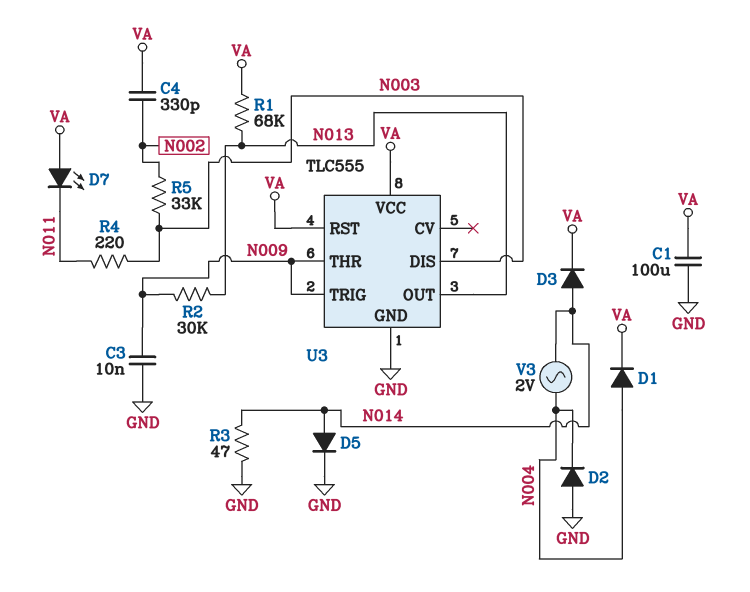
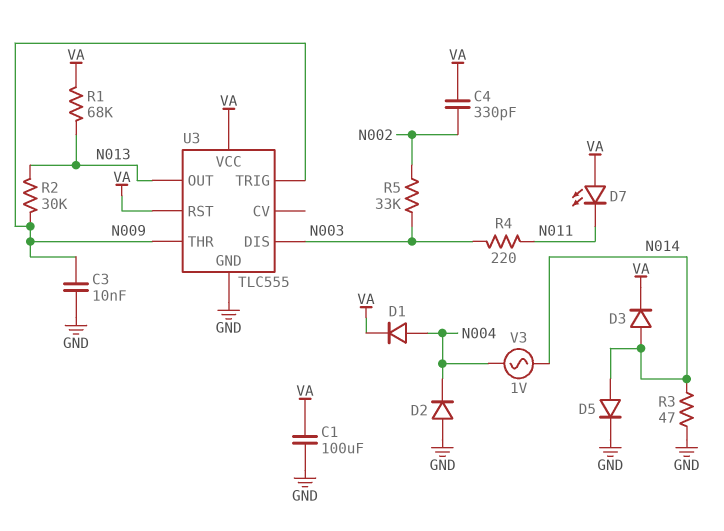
V3: AC 2V (N004, N014) -> AC 1V (N004, N014)

